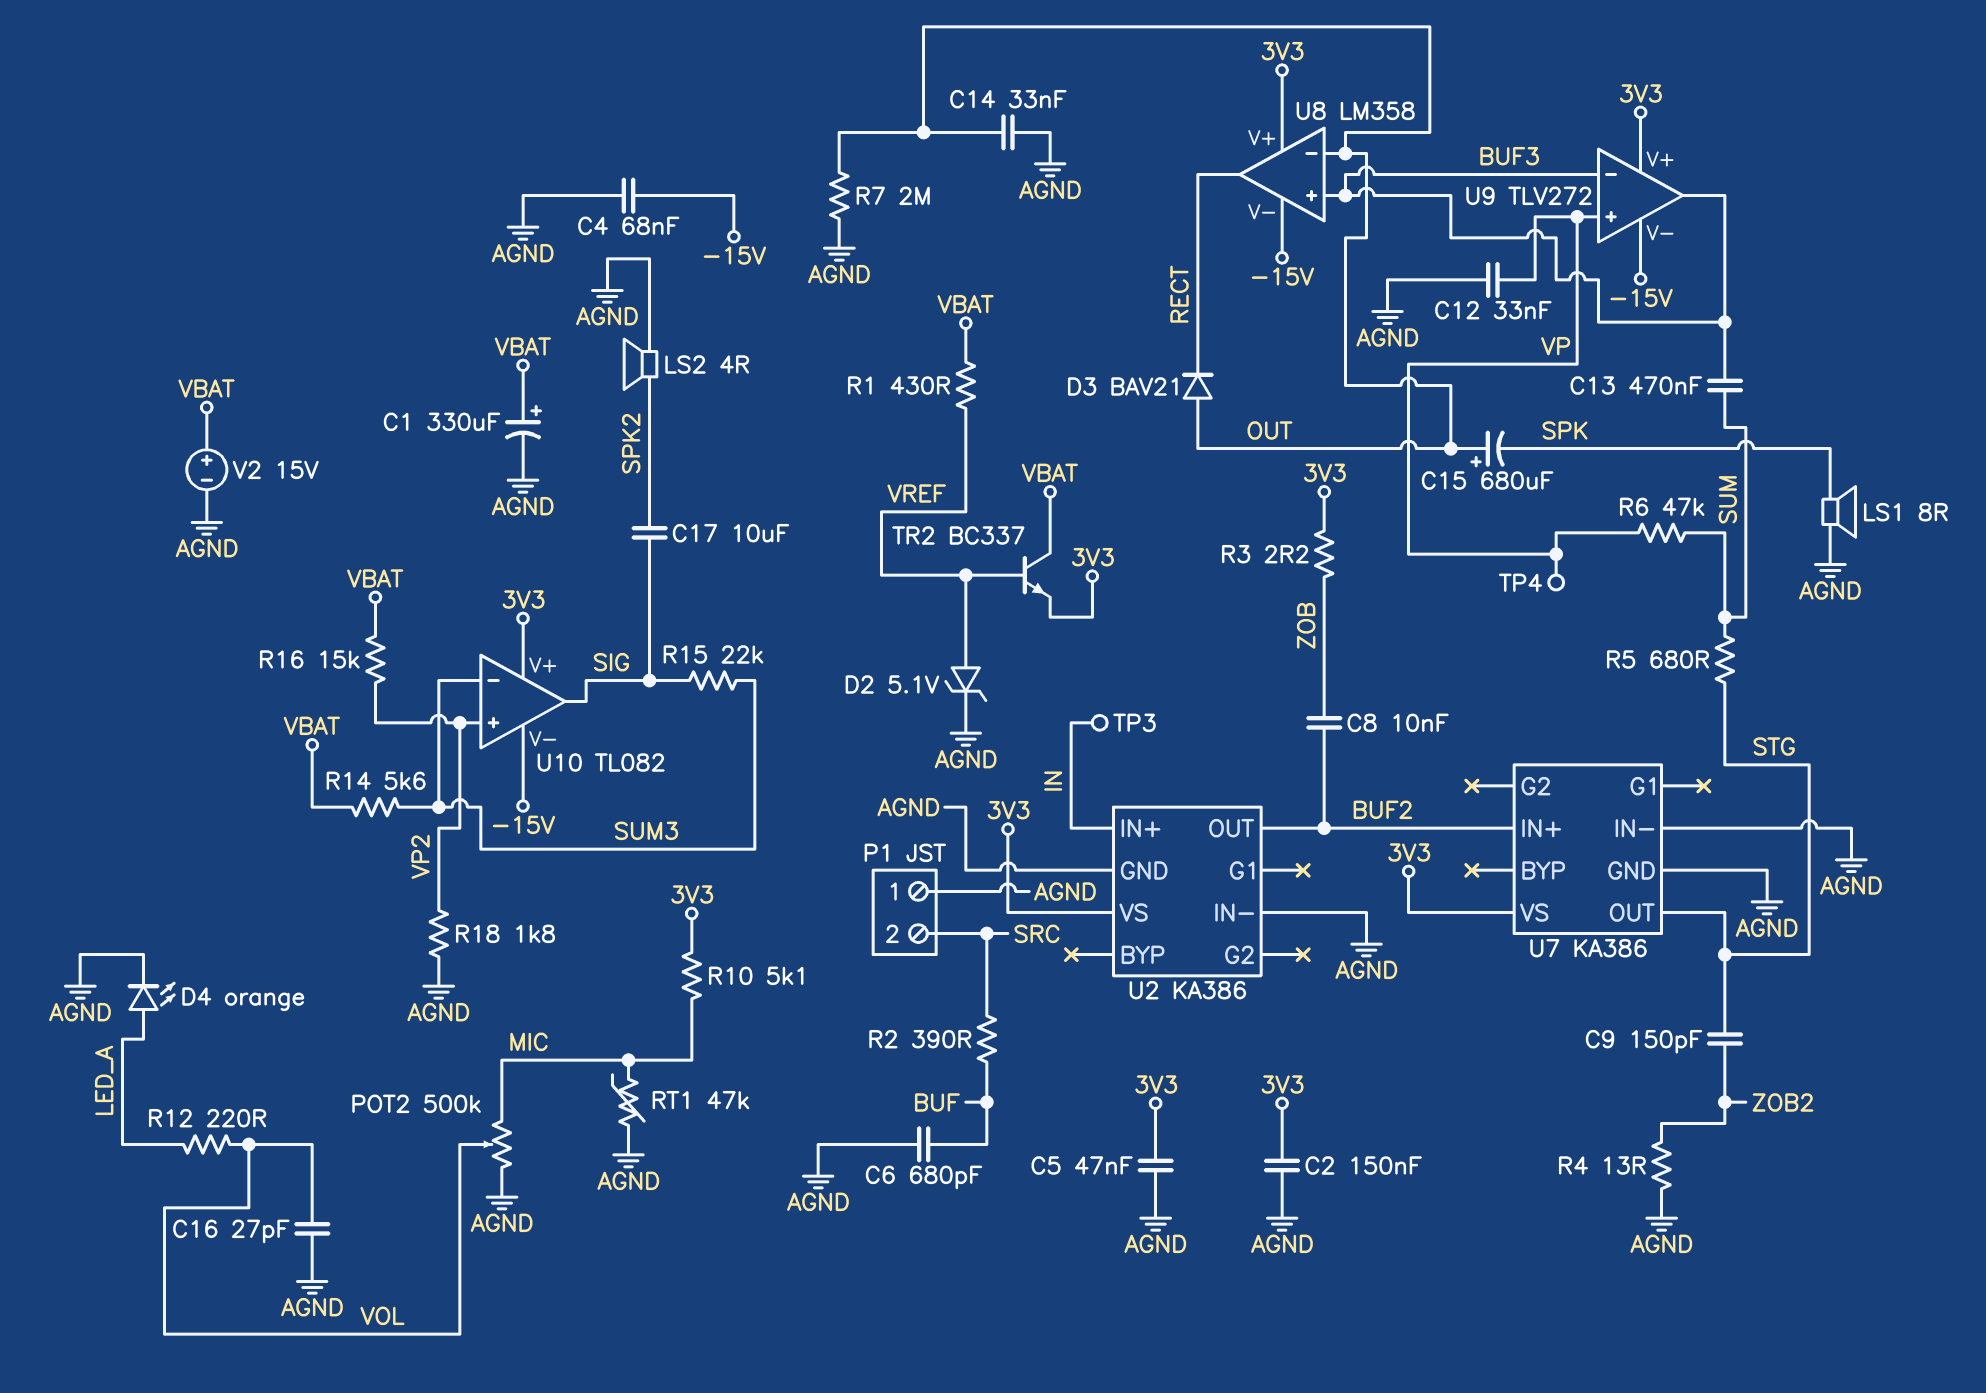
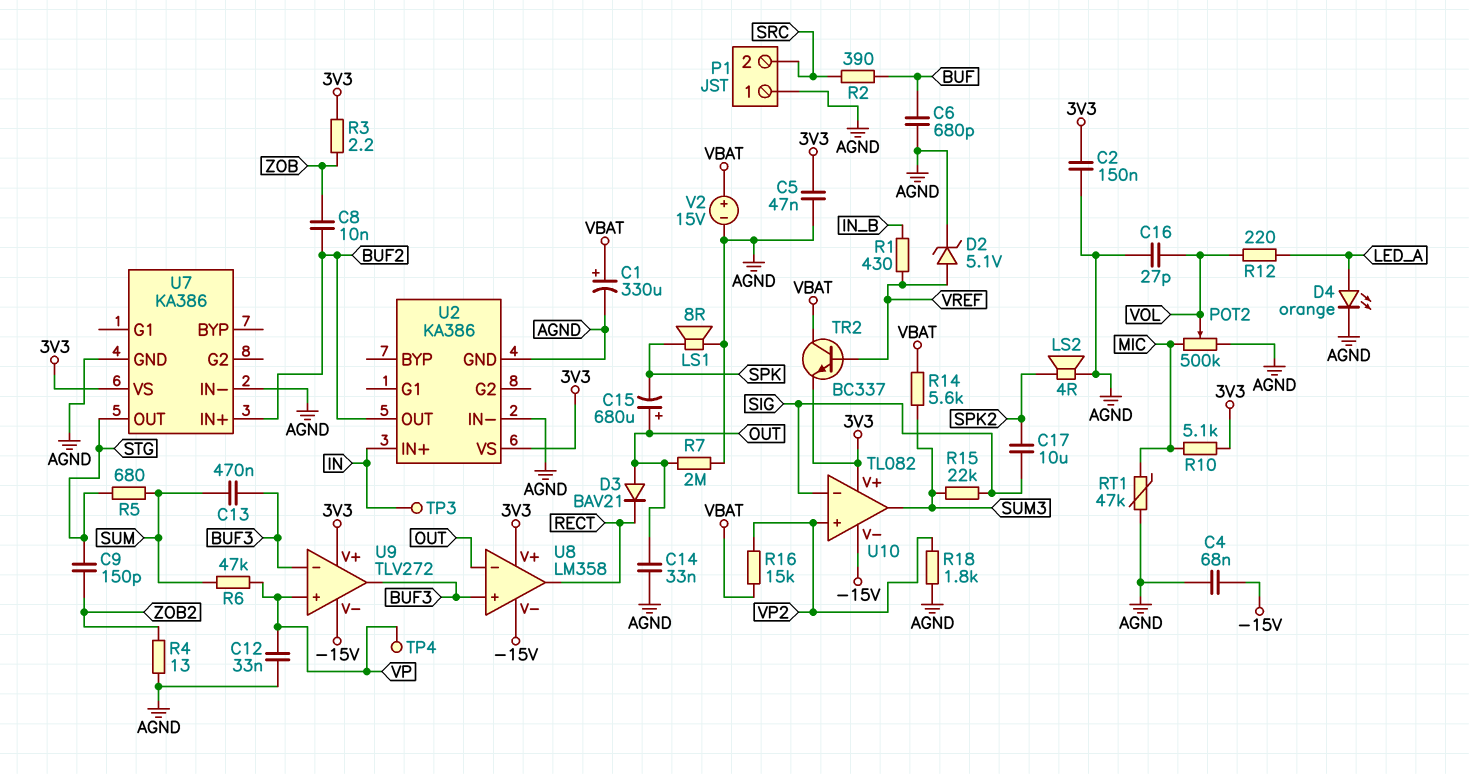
R1: 430 (VBAT, VREF) -> 430 (IN_B, VREF)
U10 pin in-: SUM3 -> SIG
U10 pin out: SIG -> SUM3

